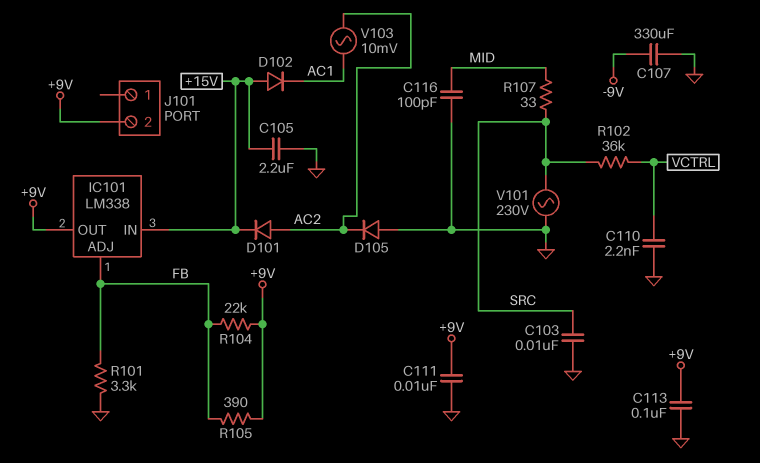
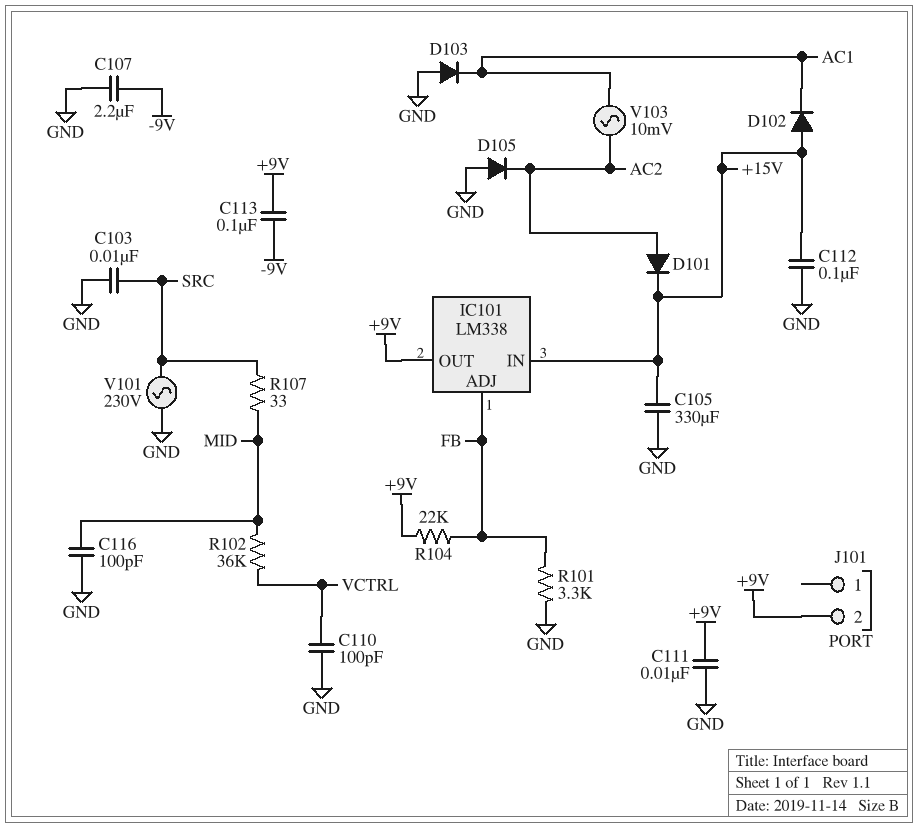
C105: 2.2uF (+15V, GND) -> 330uF (+15V, GND)
C107: 330uF (-9V, GND) -> 2.2uF (-9V, GND)
C110: 2.2nF (GND, VCTRL) -> 100pF (GND, VCTRL)
C112: none -> 100nF (+15V, GND)
C113: 100nF (+9V, GND) -> 100nF (+9V, -9V)
D103: none -> diode (A GND, K AC1)
R102: 36k (SRC, VCTRL) -> 36k (MID, VCTRL)
R105: 390 (+9V, FB) -> none

